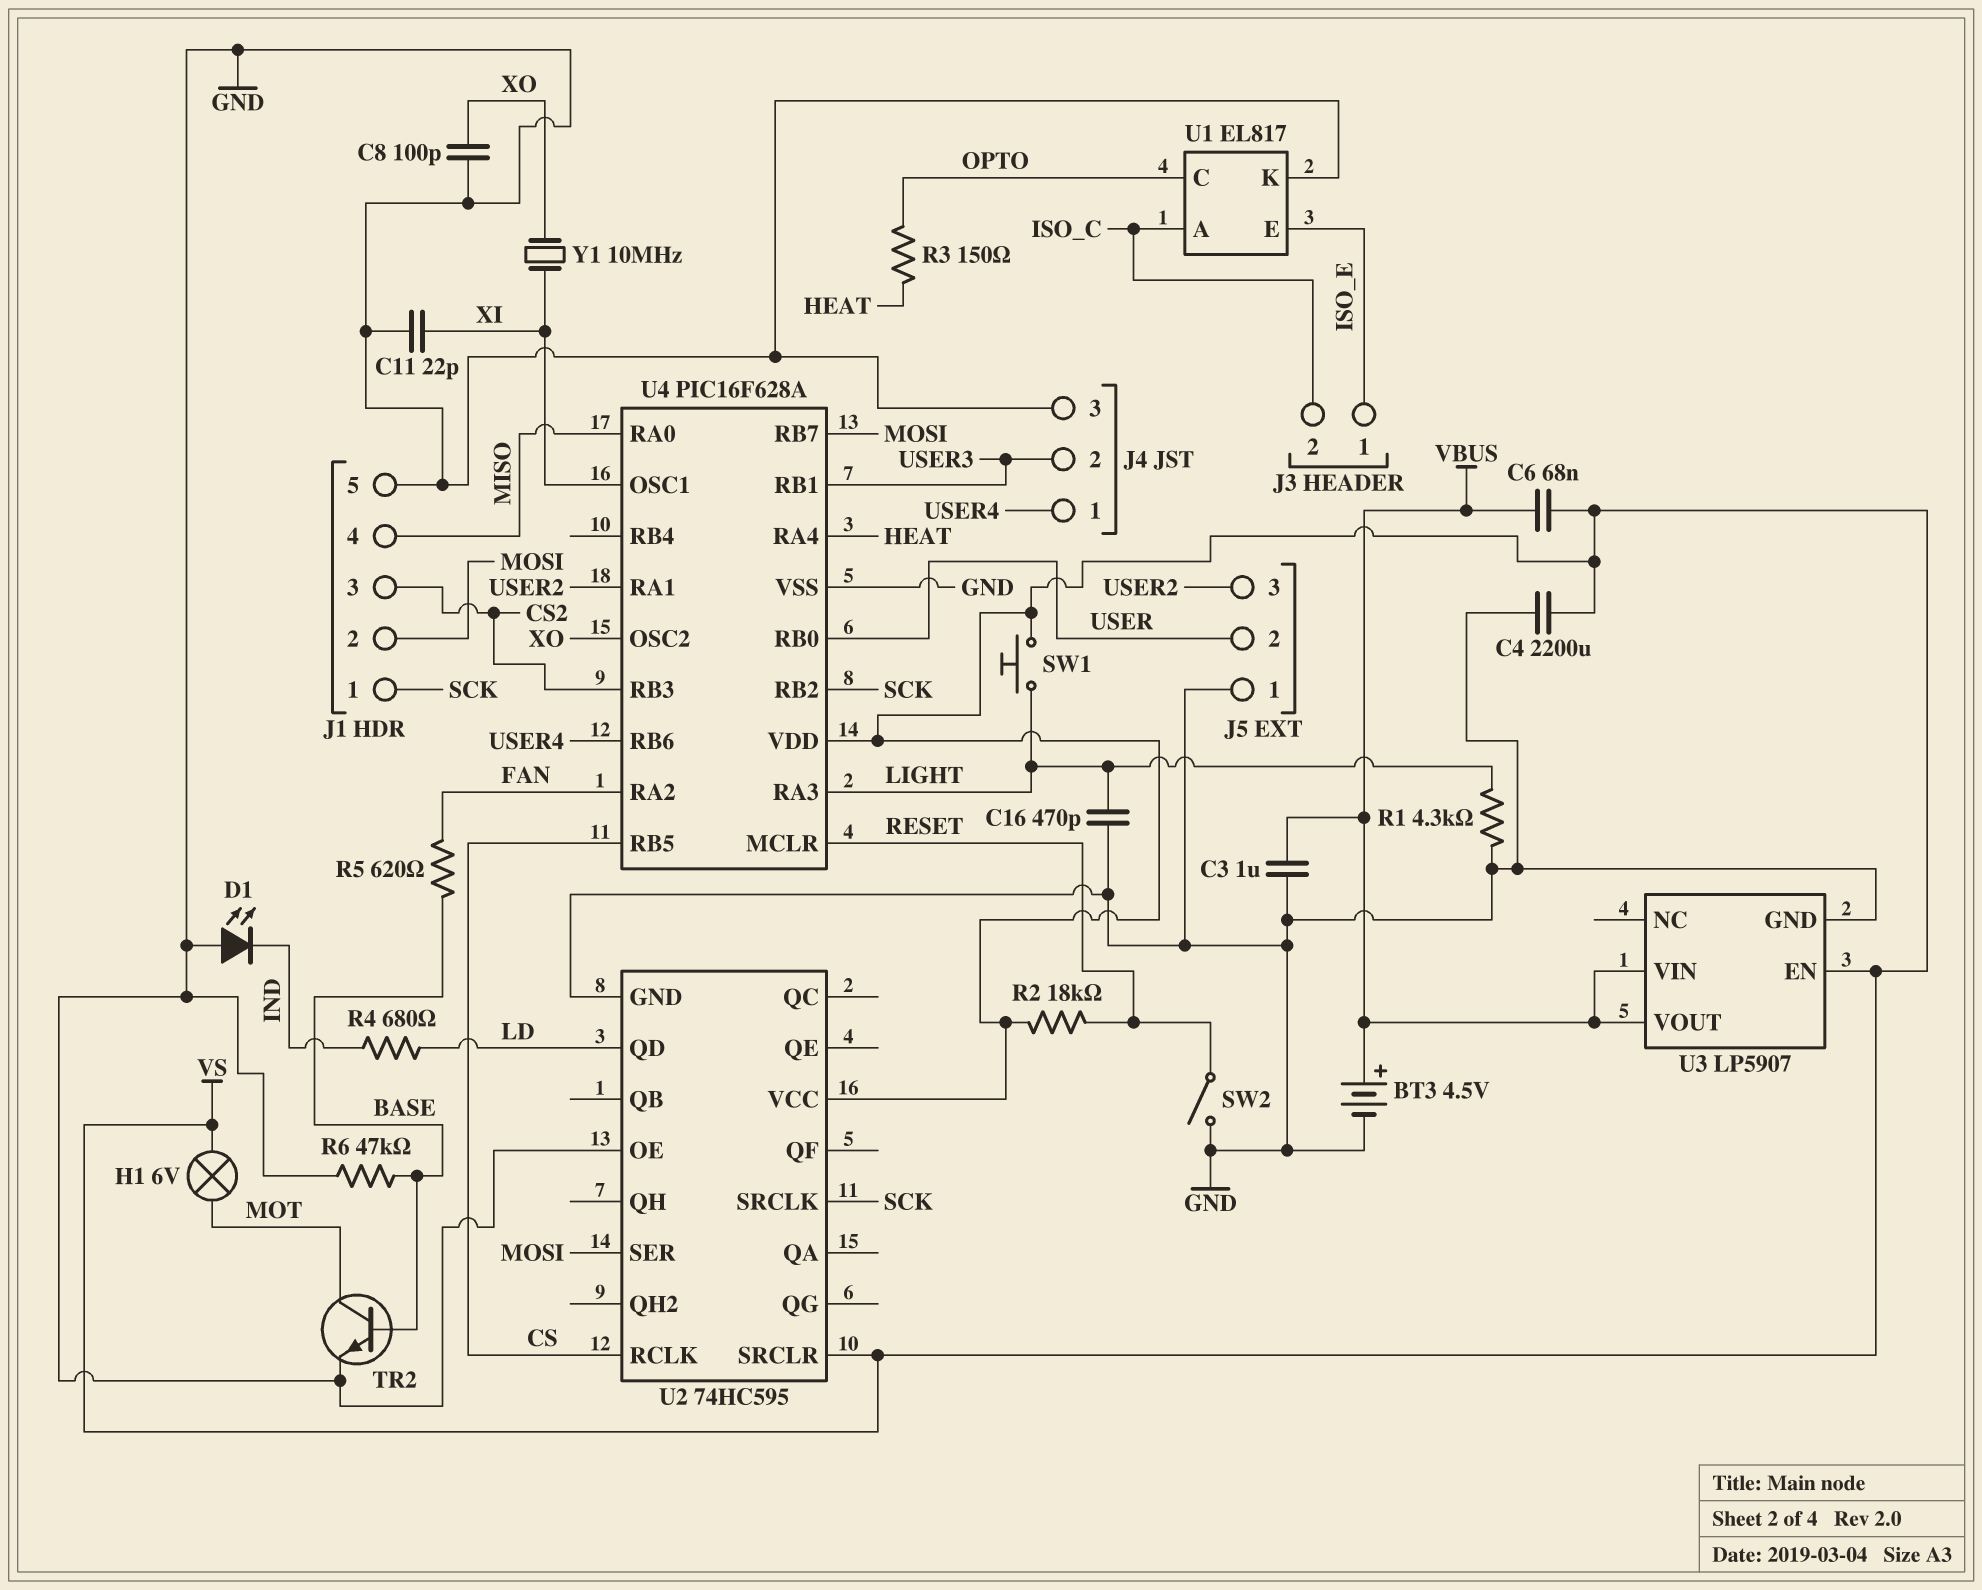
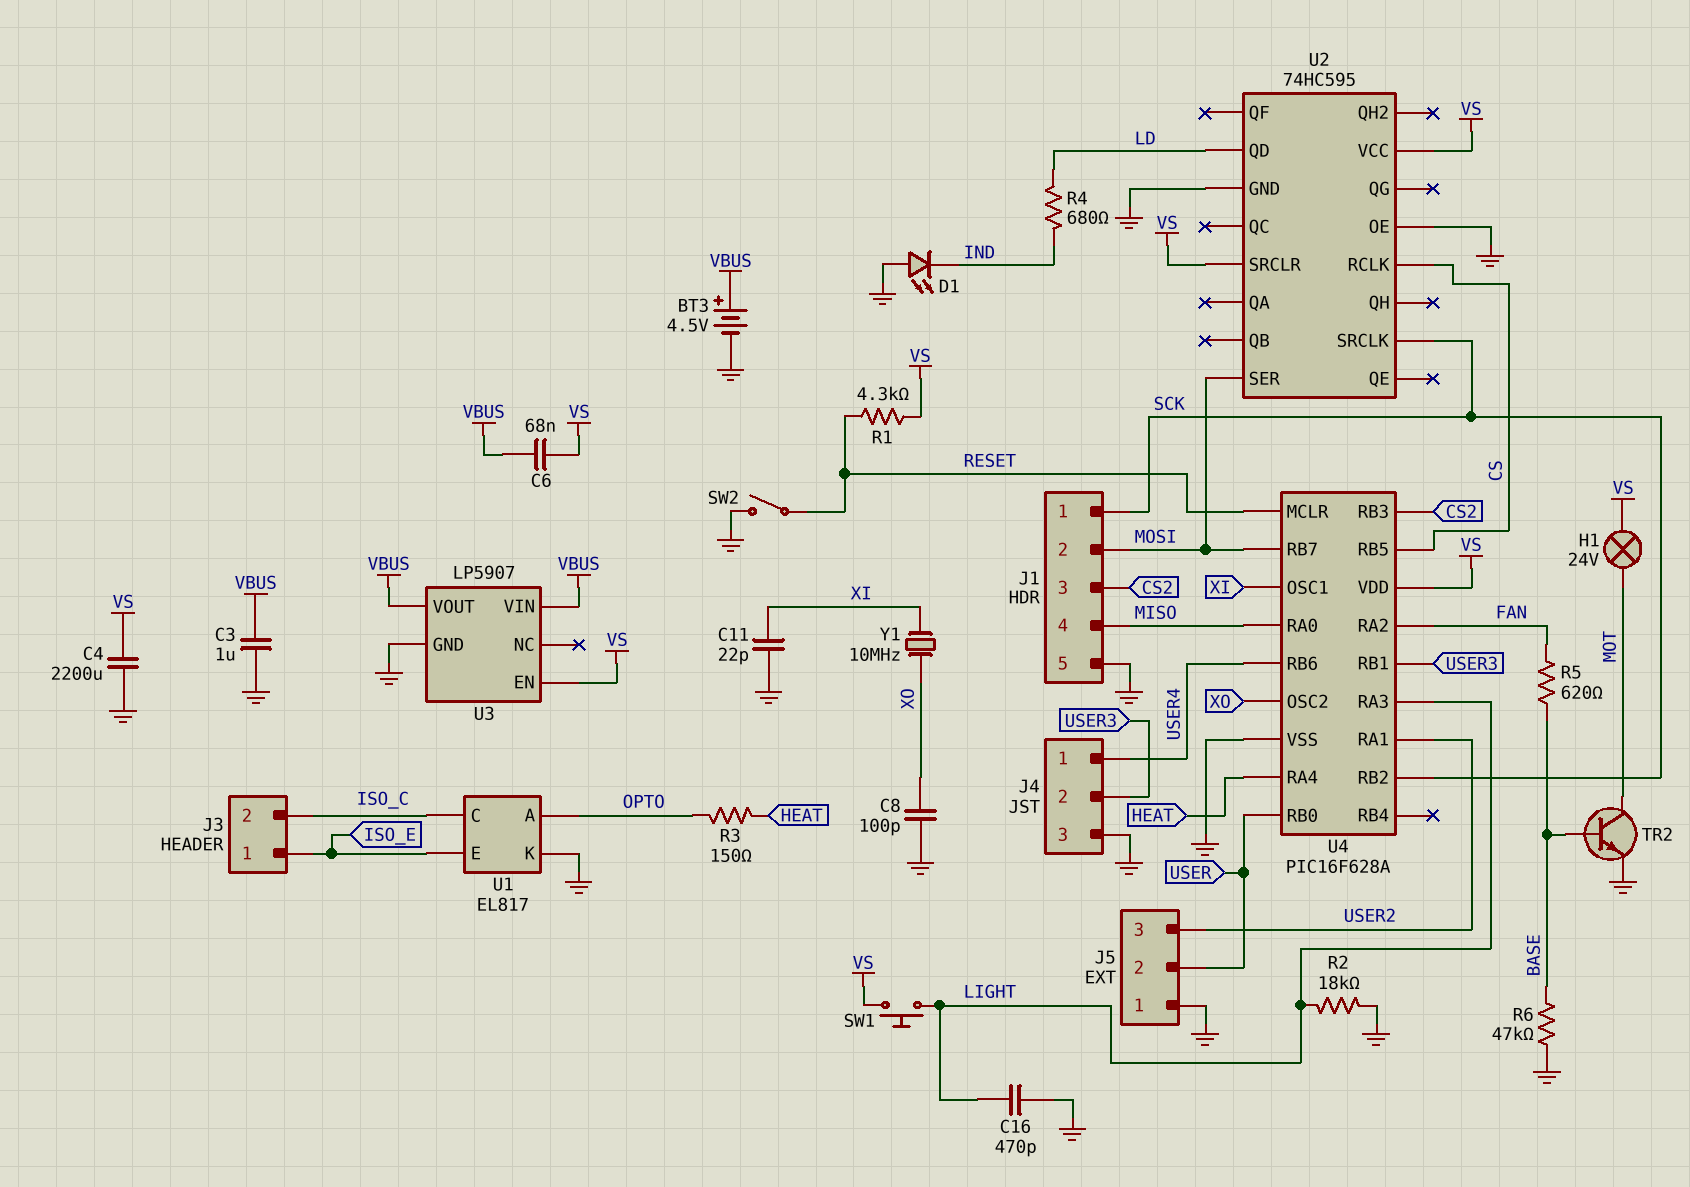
H1: lamp 6V (MOT, VS) -> lamp 24V (MOT, VS)
R1: 4.3k (GND, LIGHT) -> 4.3k (RESET, VS)
R2: 18k (RESET, VS) -> 18k (GND, LIGHT)
U1 pin A: ISO_C -> OPTO
U1 pin C: OPTO -> ISO_C

